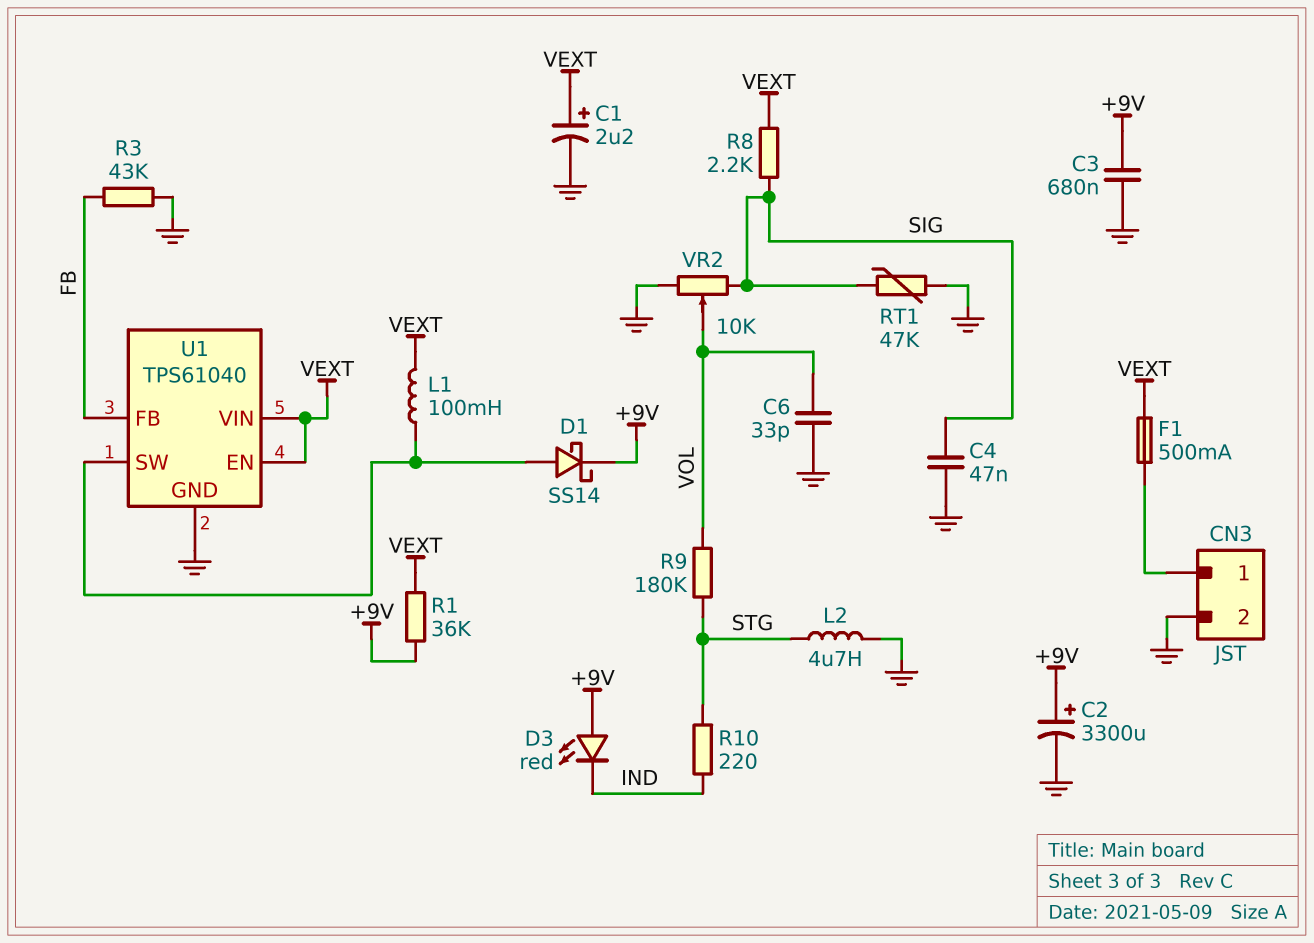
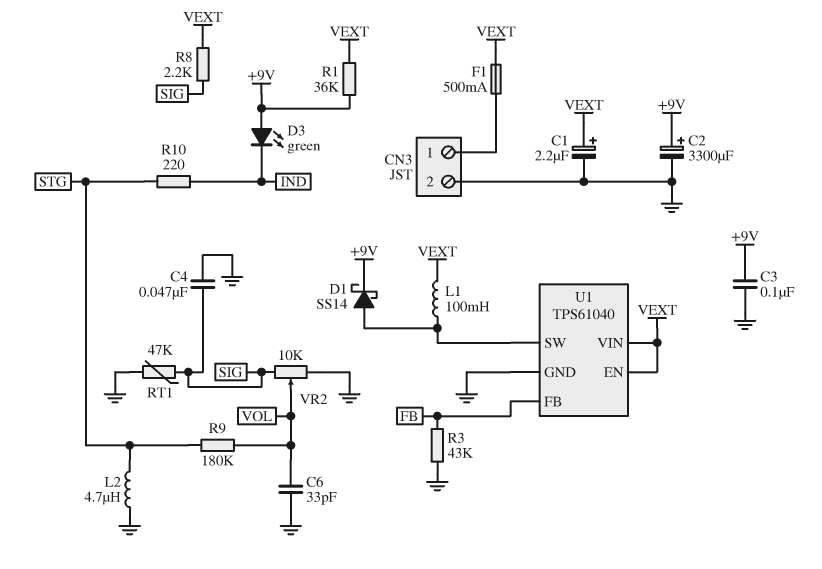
C3: 680nF (+9V, GND) -> 100nF (+9V, GND)
D3: LED red (A +9V, K IND) -> LED green (A +9V, K IND)

